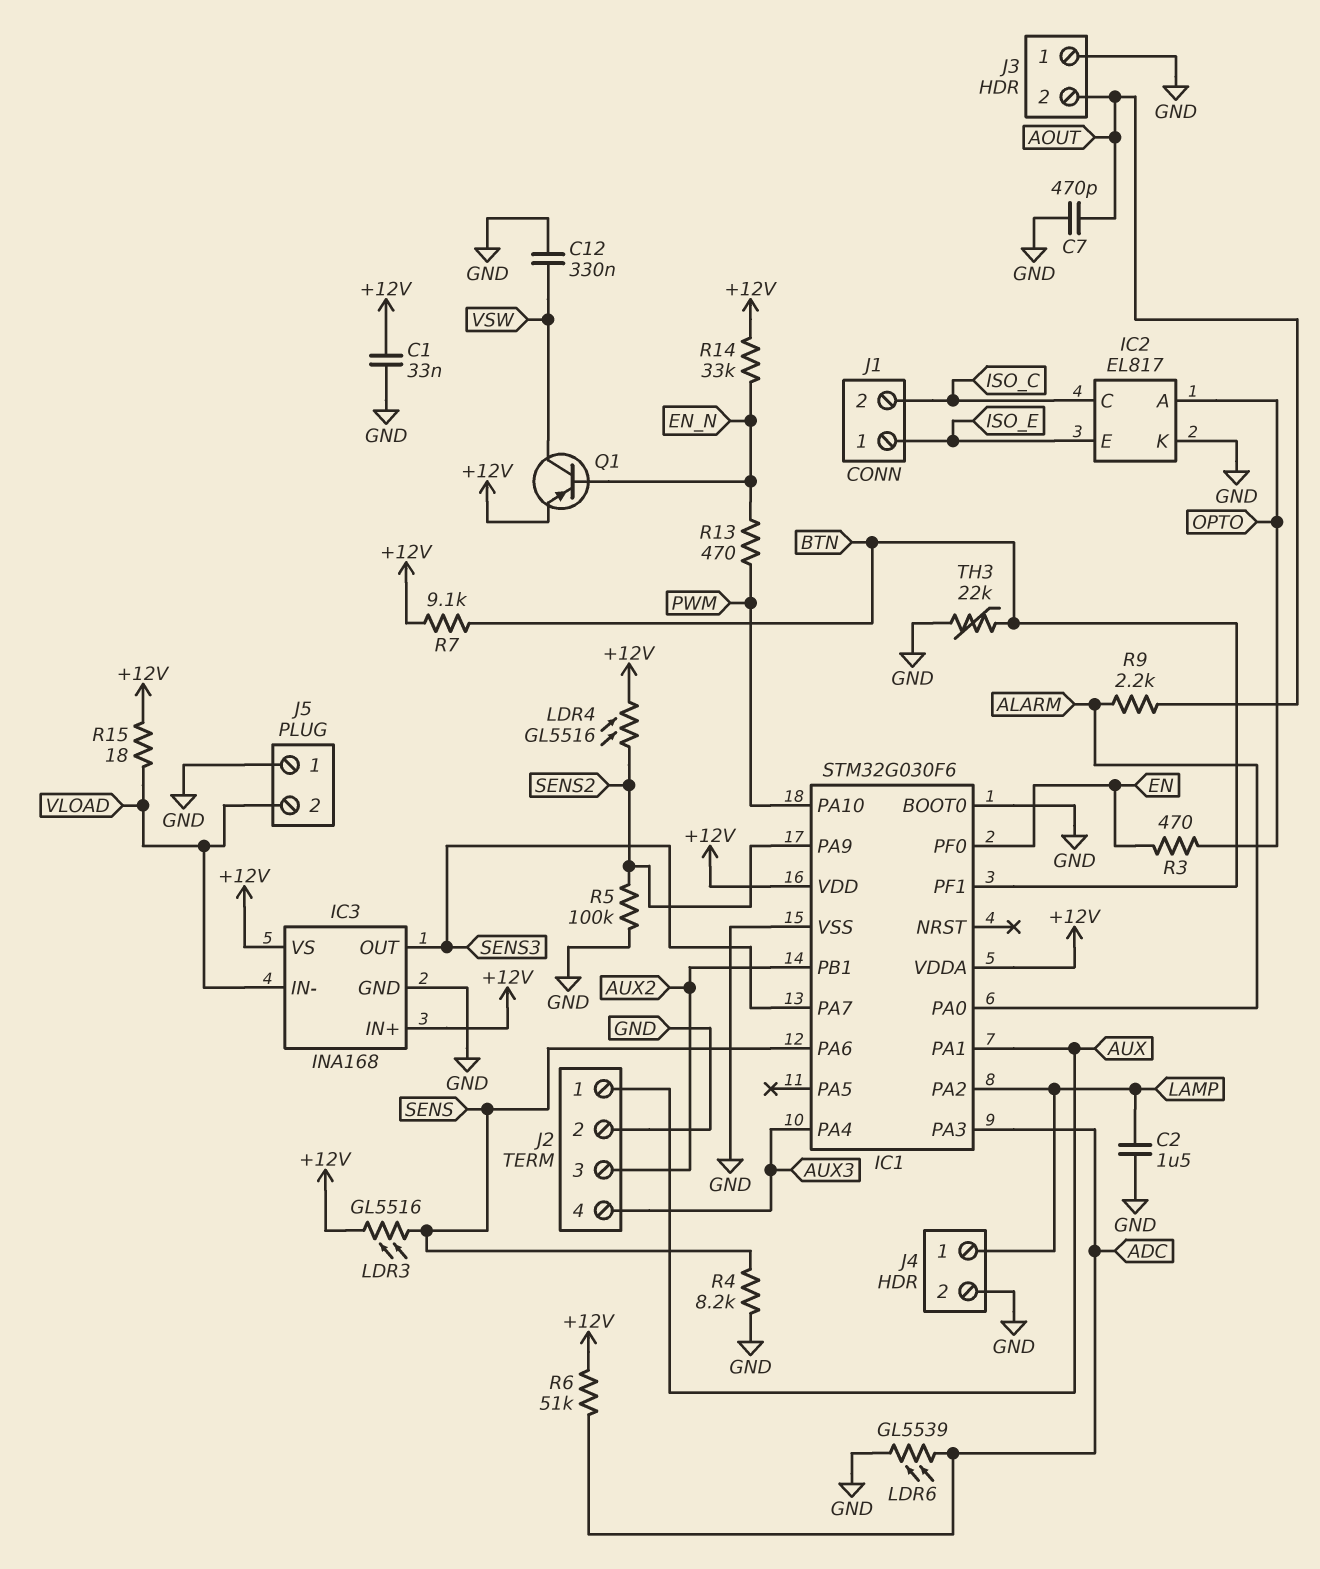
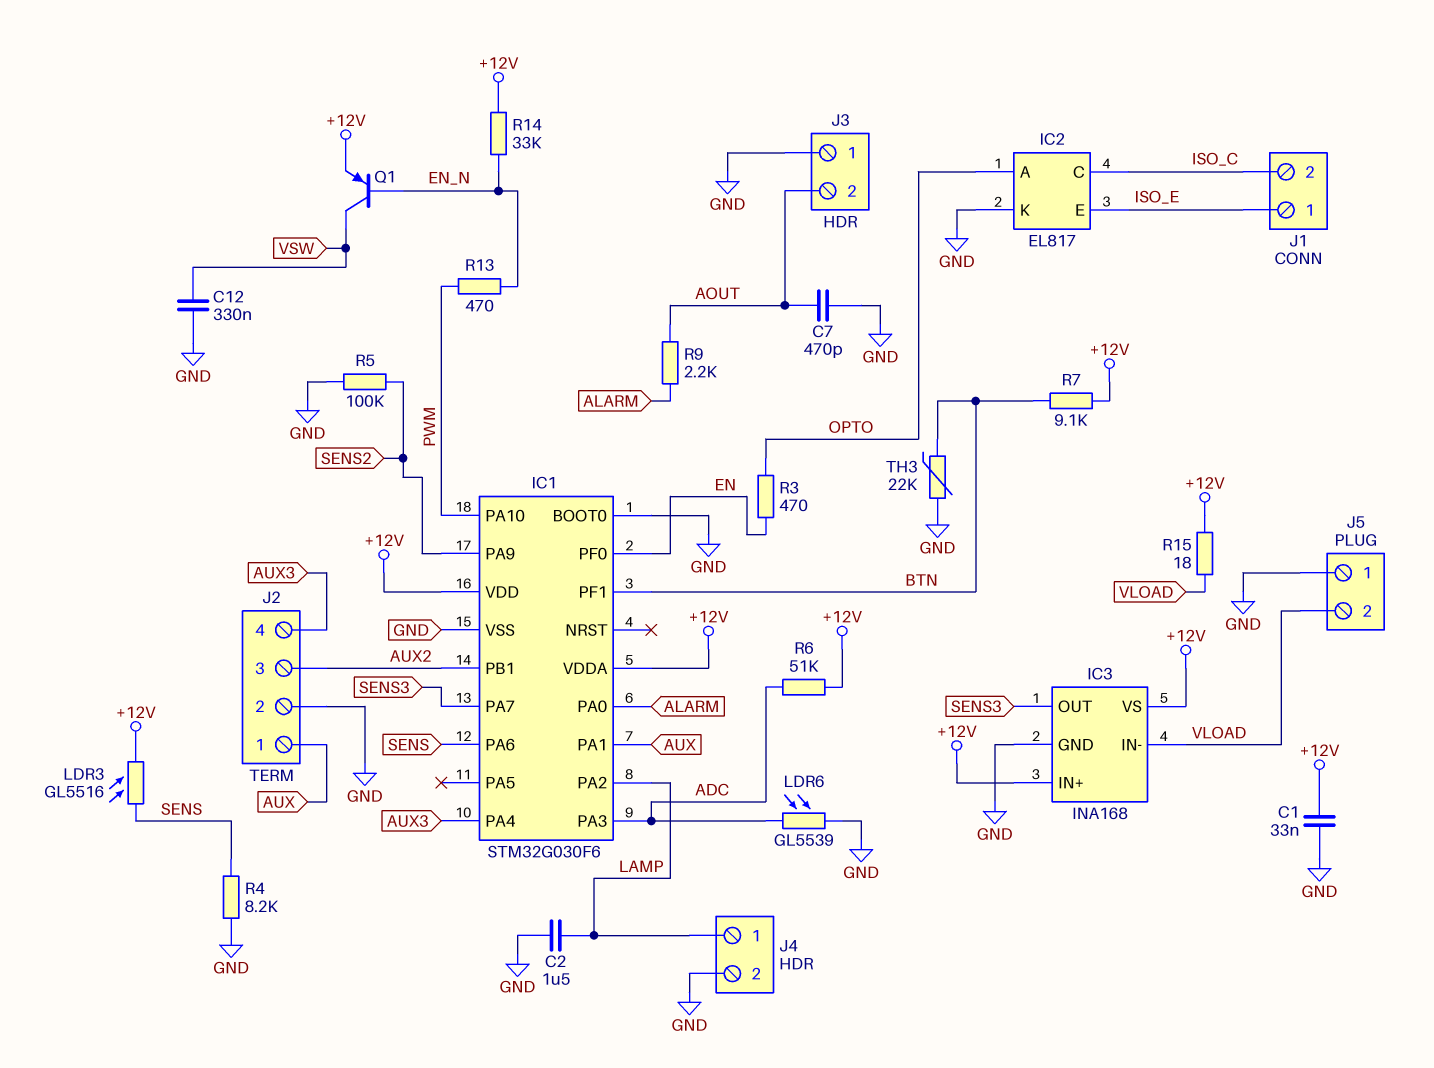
LDR4: GL5516 (+12V, SENS2) -> none

